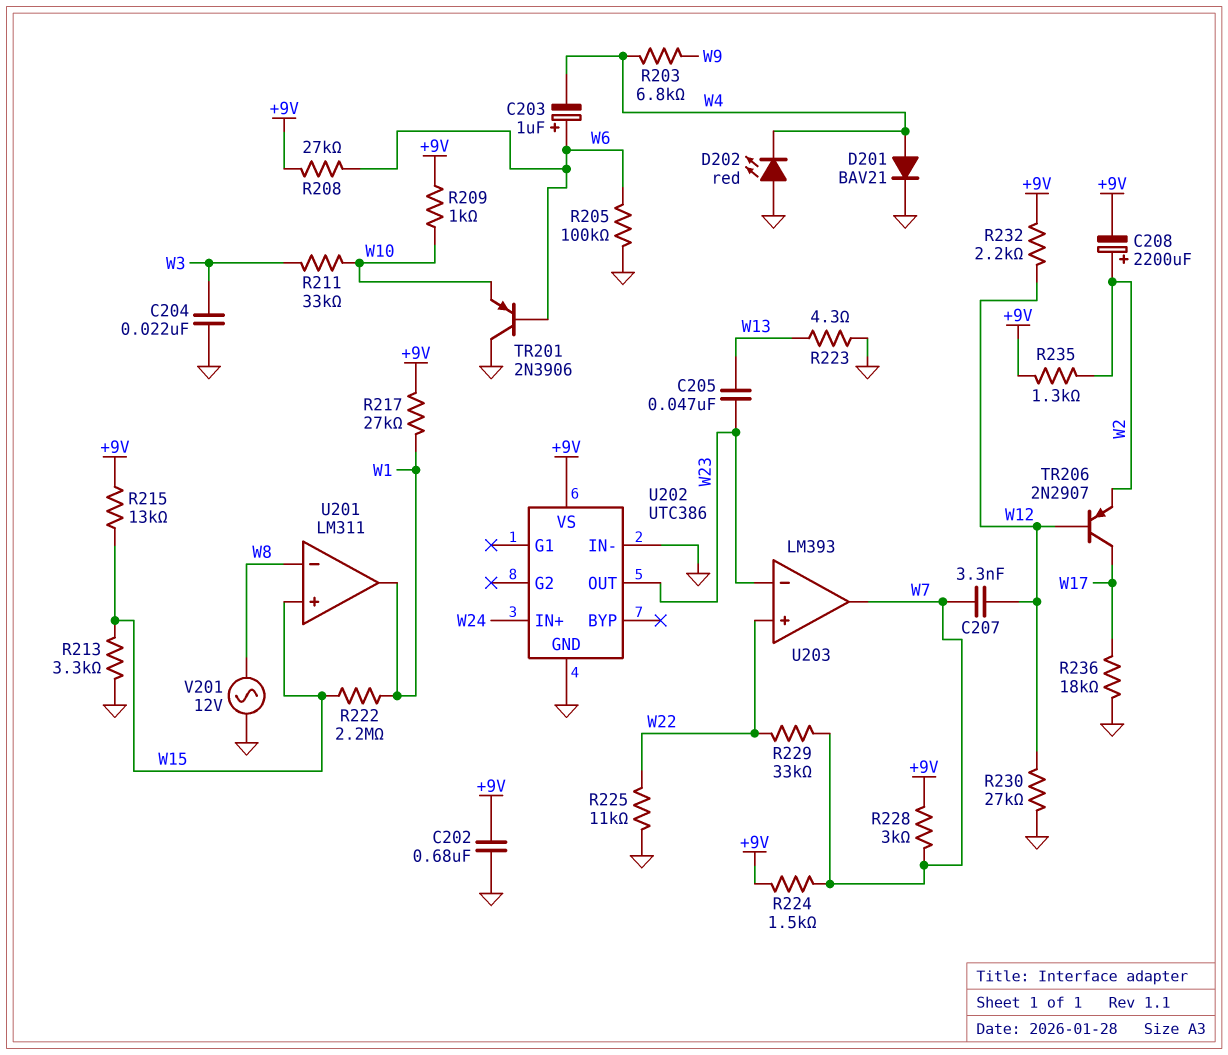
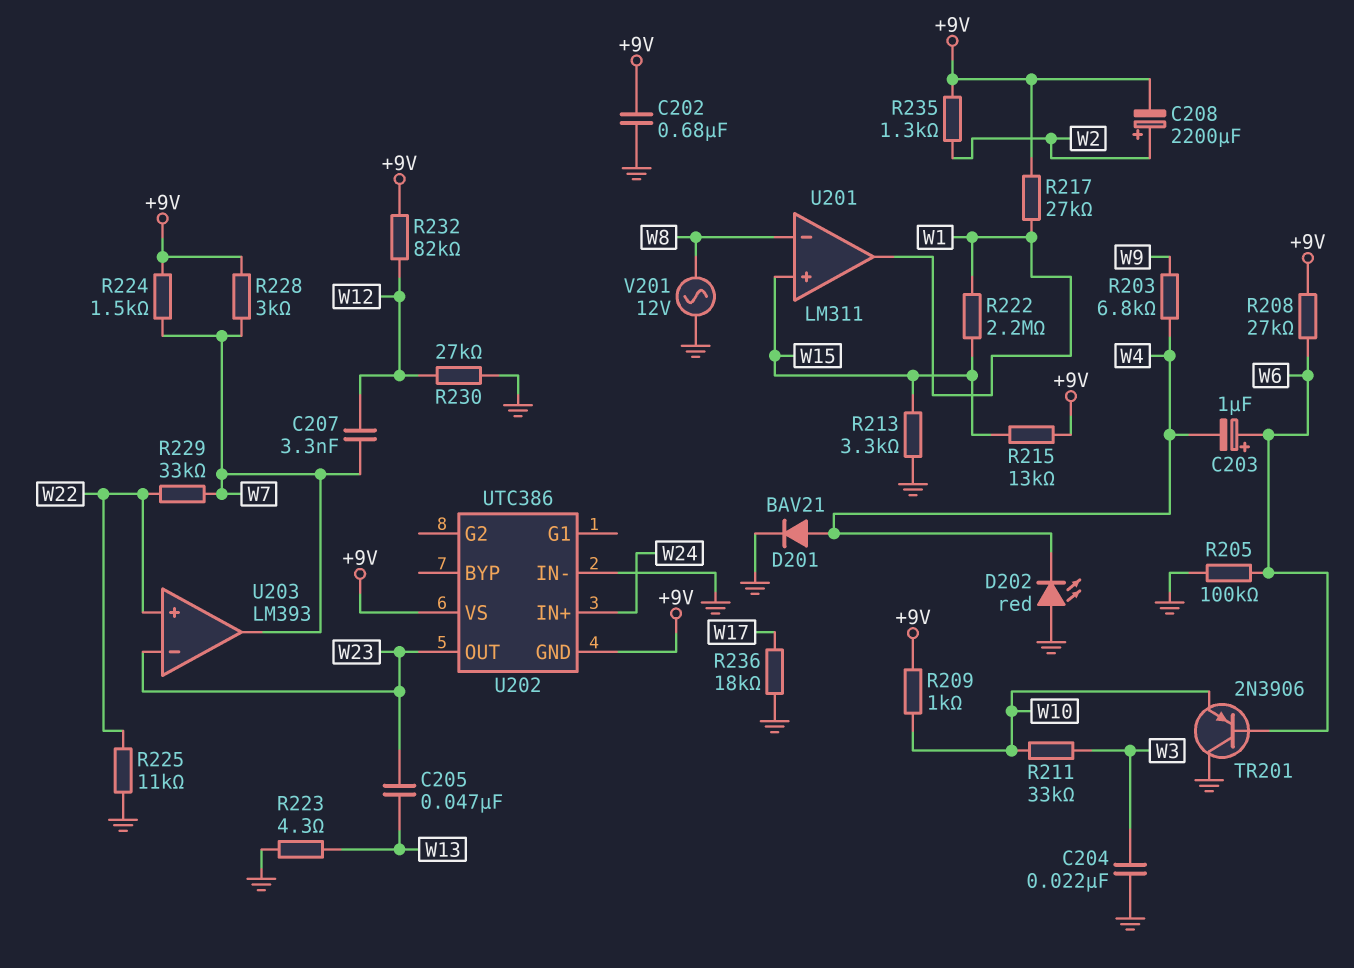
R232: 2.2k (+9V, W12) -> 82k (+9V, W12)
TR206: PNP 2N2907 (B W12, C W17, E W2) -> none
U202 pin GND: GND -> +9V

